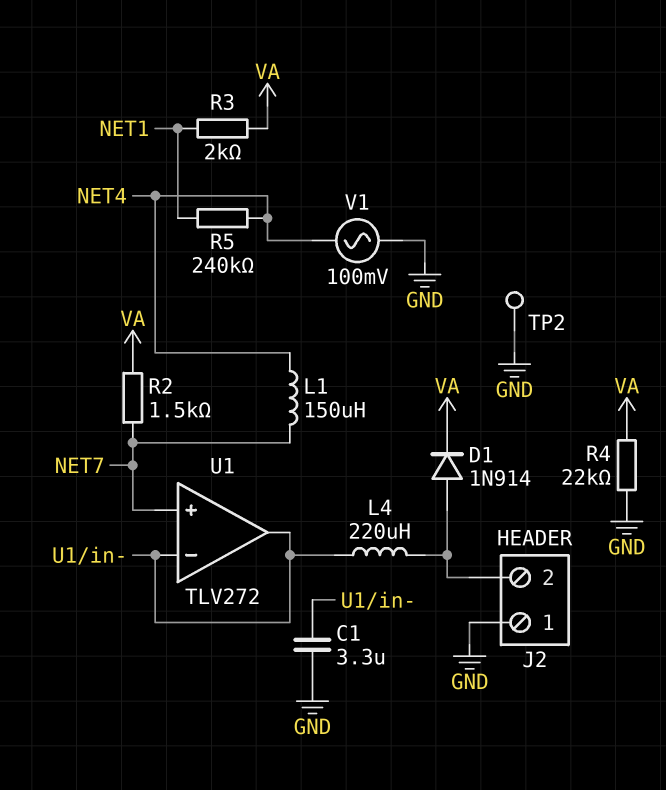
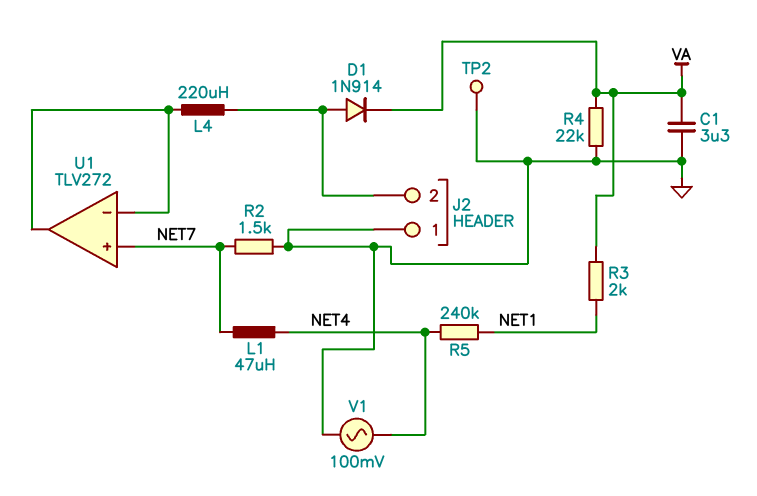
C1: 3.3uF (GND, U1/in-) -> 3.3uF (GND, VA)
L1: 150uH (NET4, NET7) -> 47uH (NET4, NET7)
R2: 1.5k (NET7, VA) -> 1.5k (GND, NET7)

